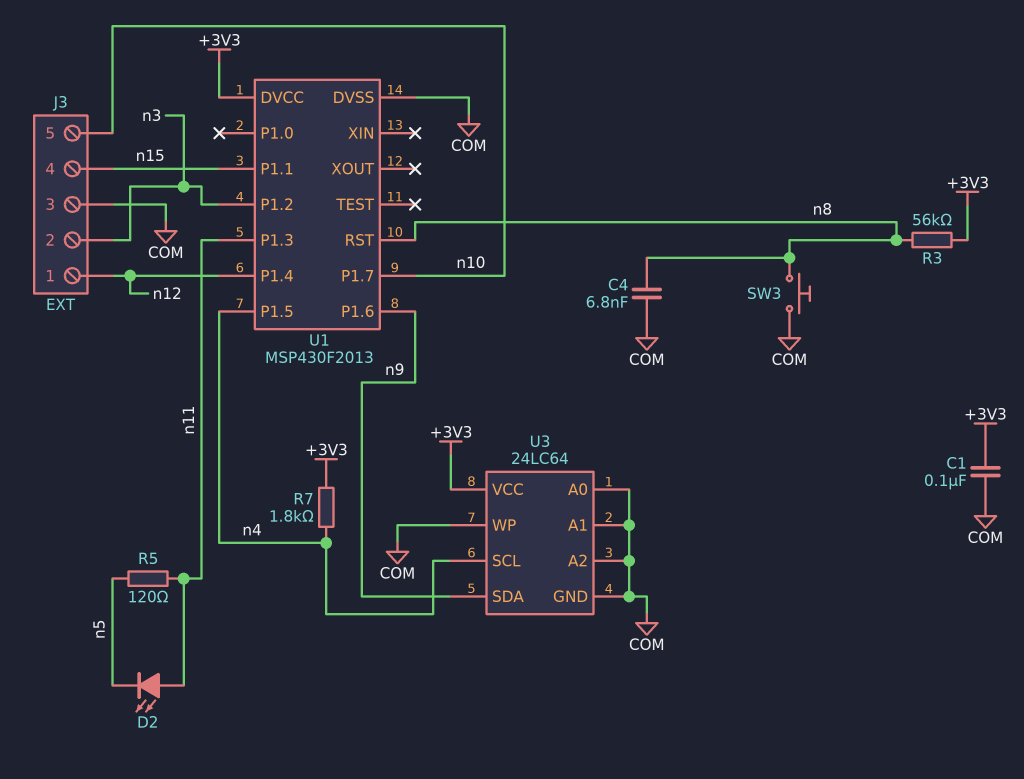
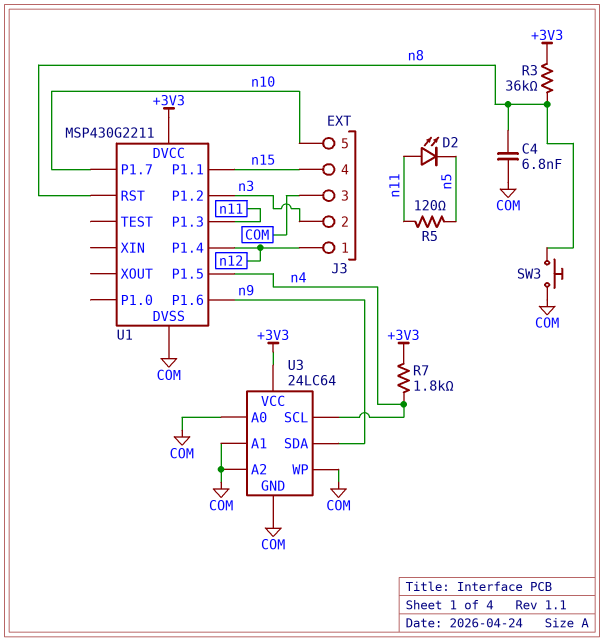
C1: 100nF (+3V3, COM) -> none
R3: 56k (+3V3, n8) -> 36k (+3V3, n8)
U1: MSP430F2013 -> MSP430G2211

